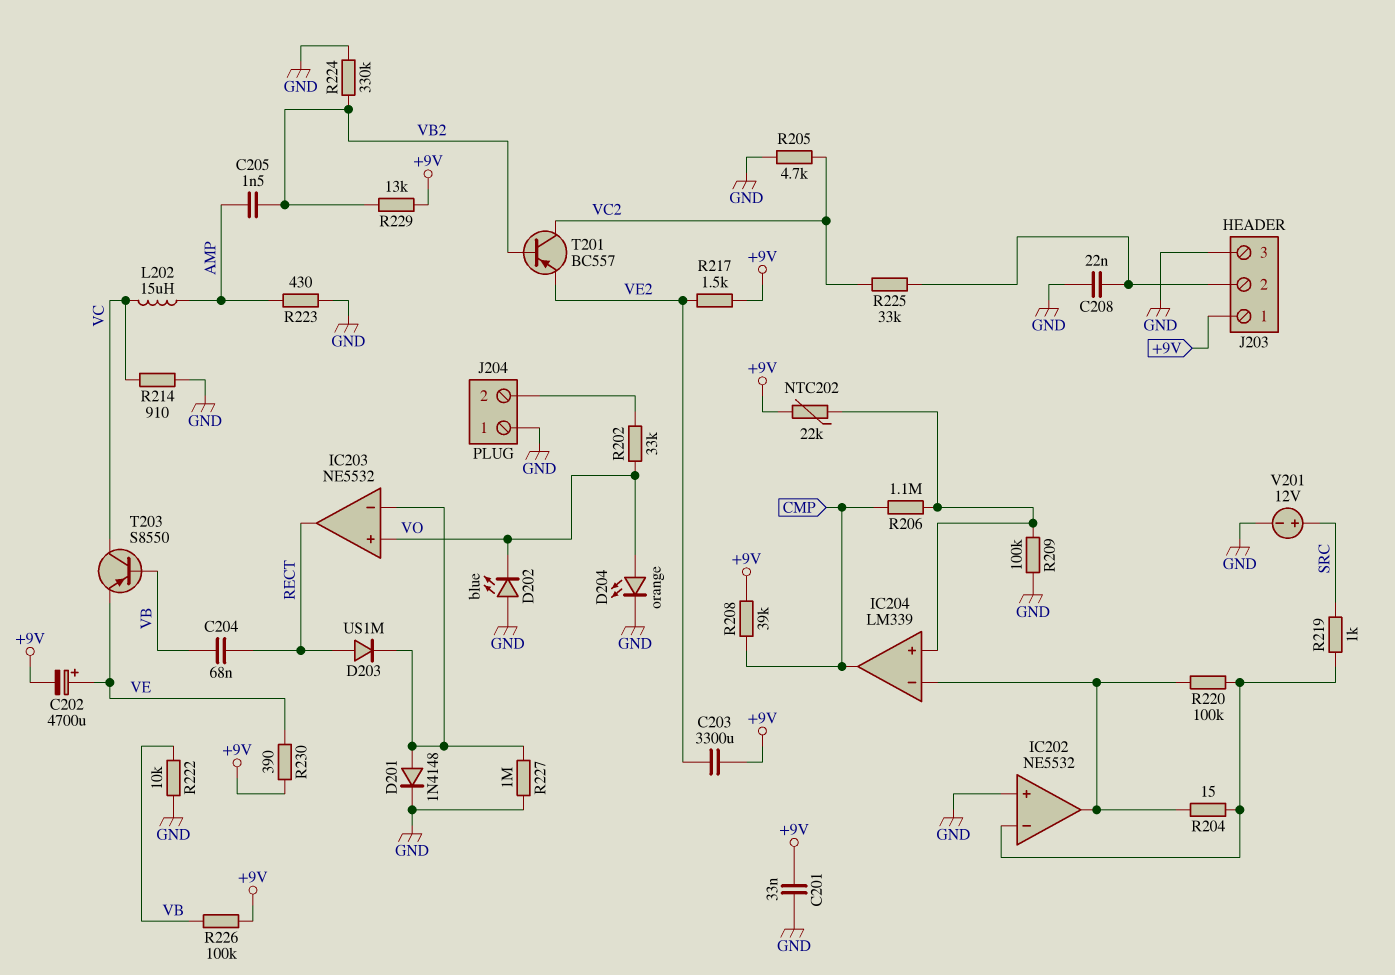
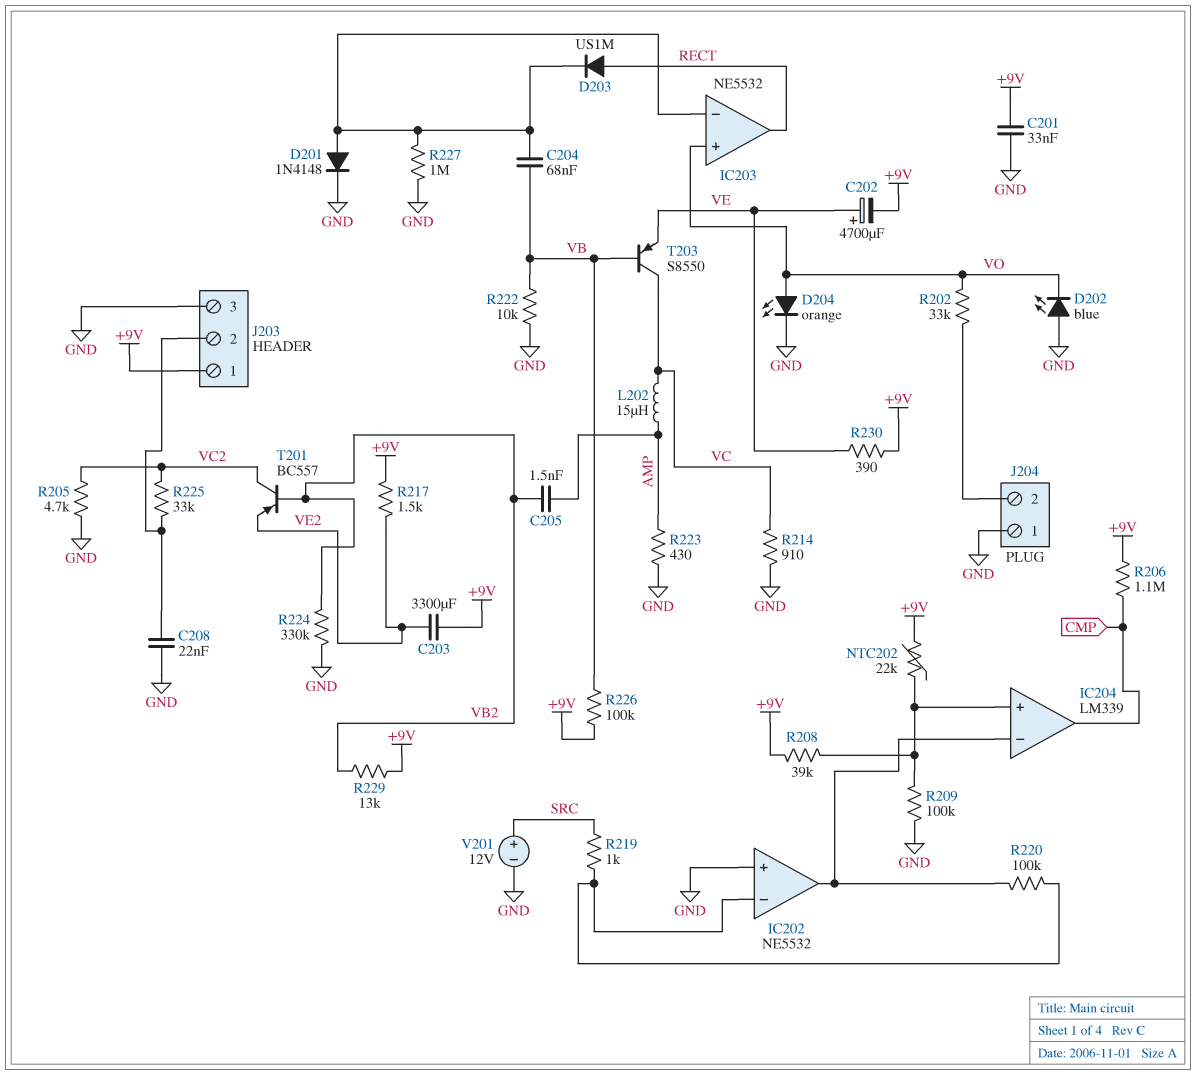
C204: 68nF (RECT, VB) -> 68nF (IC203/in-, VB)
R204: 15 (IC202/in-, IC202/out) -> none
R206: 1.1M (CMP, IC204/in+) -> 1.1M (+9V, CMP)
R208: 39k (+9V, CMP) -> 39k (+9V, IC204/in+)

